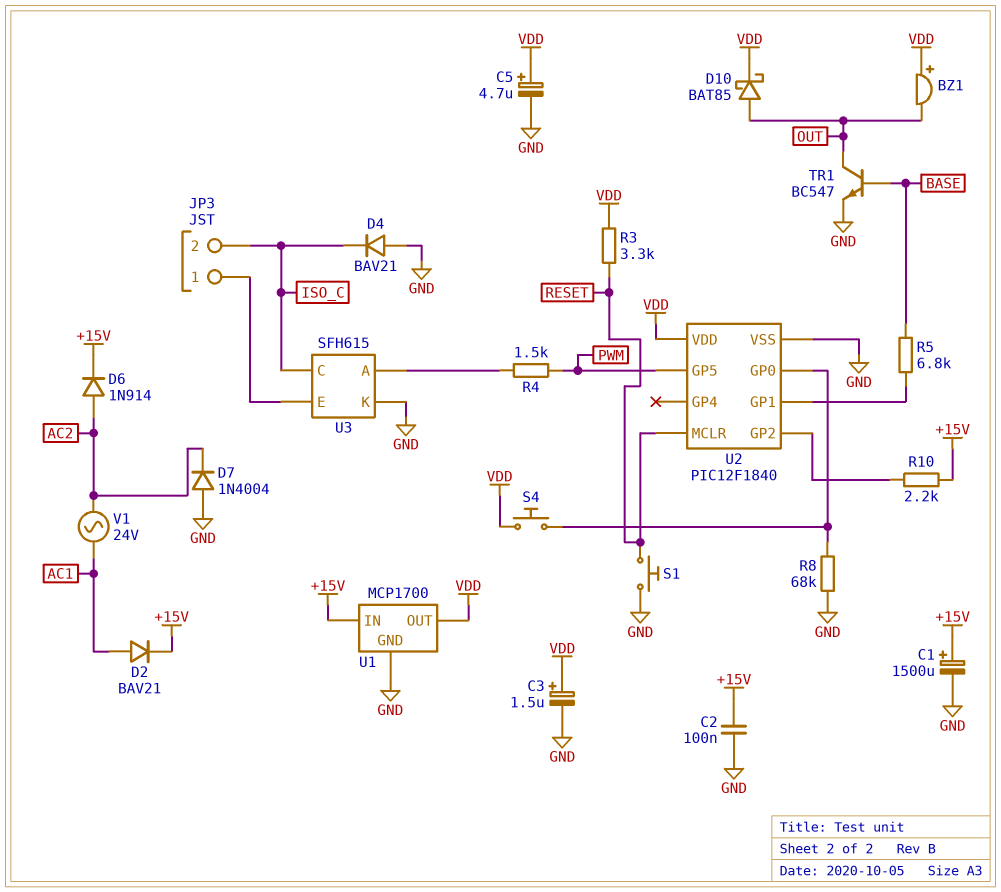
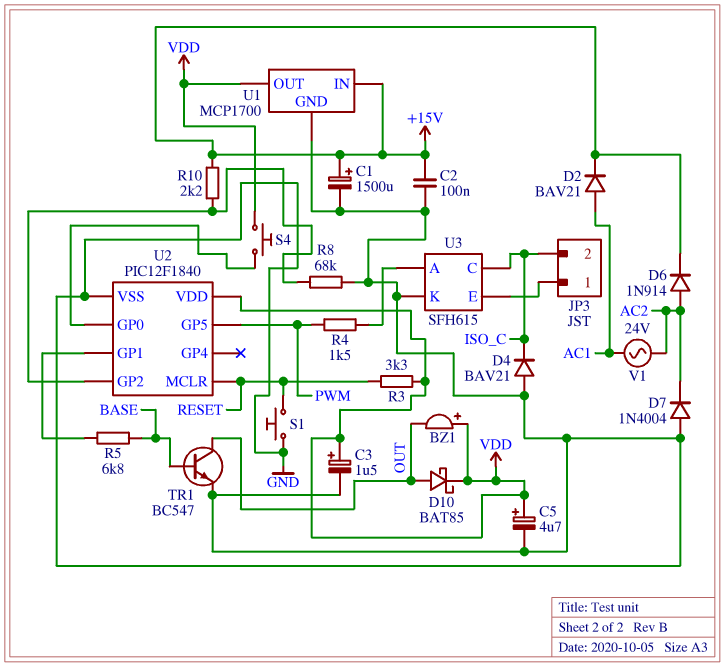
R8: 68k (GND, U2/GP0) -> 68k (GND, U2/GP2)

